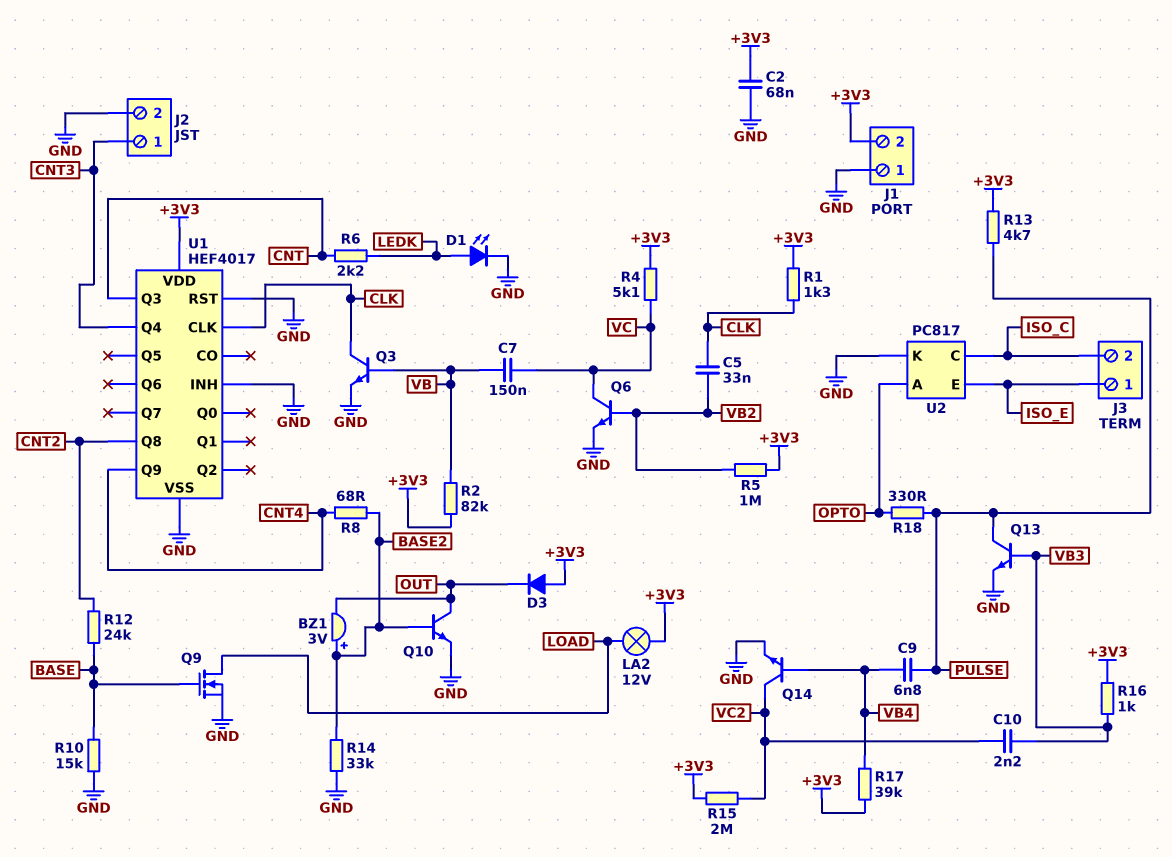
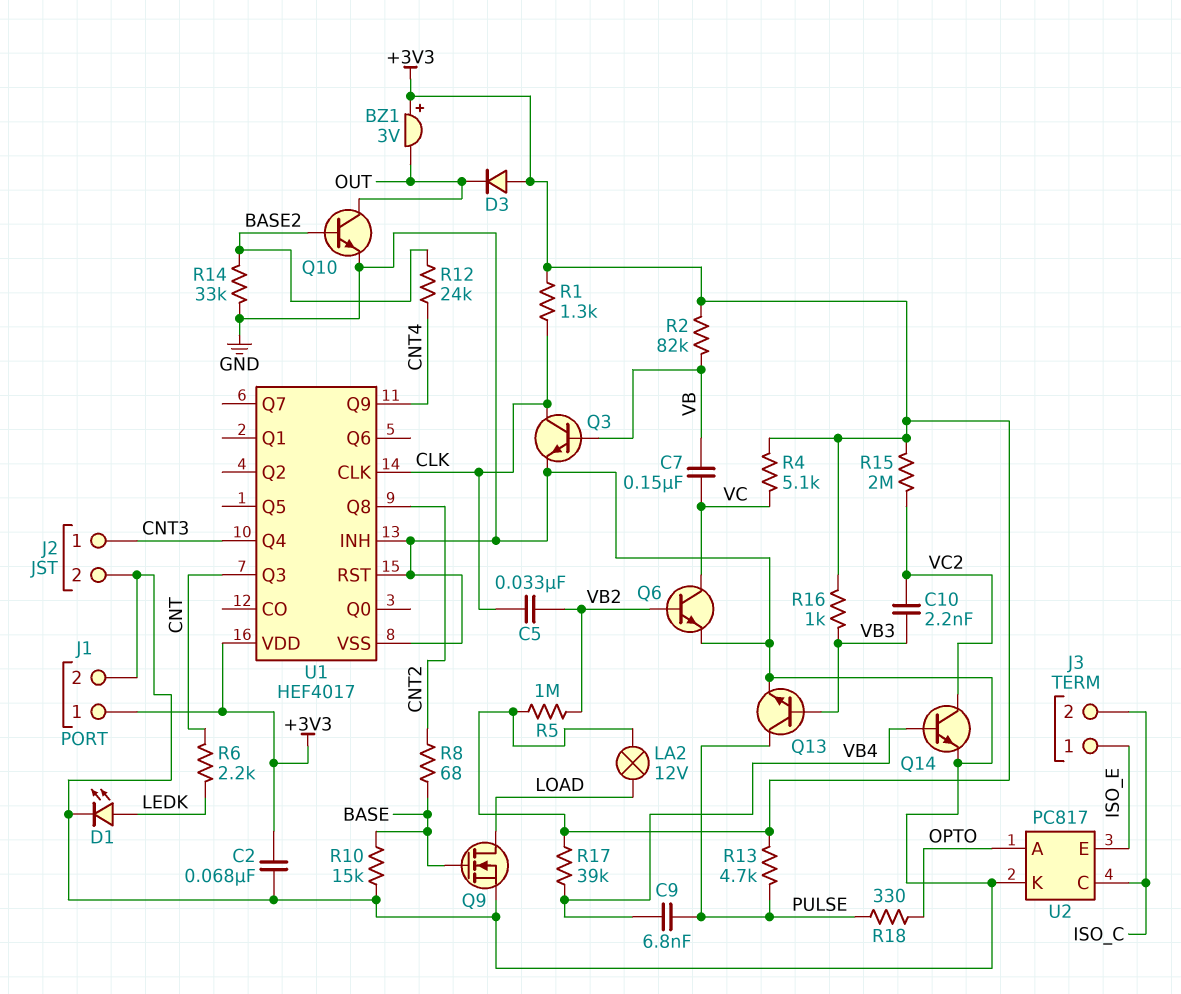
BZ1: buzzer 3V (plus BASE2, minus OUT) -> buzzer 3V (plus +3V3, minus OUT)
J1 pin 1: GND -> +3V3
J1 pin 2: +3V3 -> GND
R8: 68 (BASE2, CNT4) -> 68 (BASE, CNT2)
R12: 24k (BASE, CNT2) -> 24k (BASE2, CNT4)

